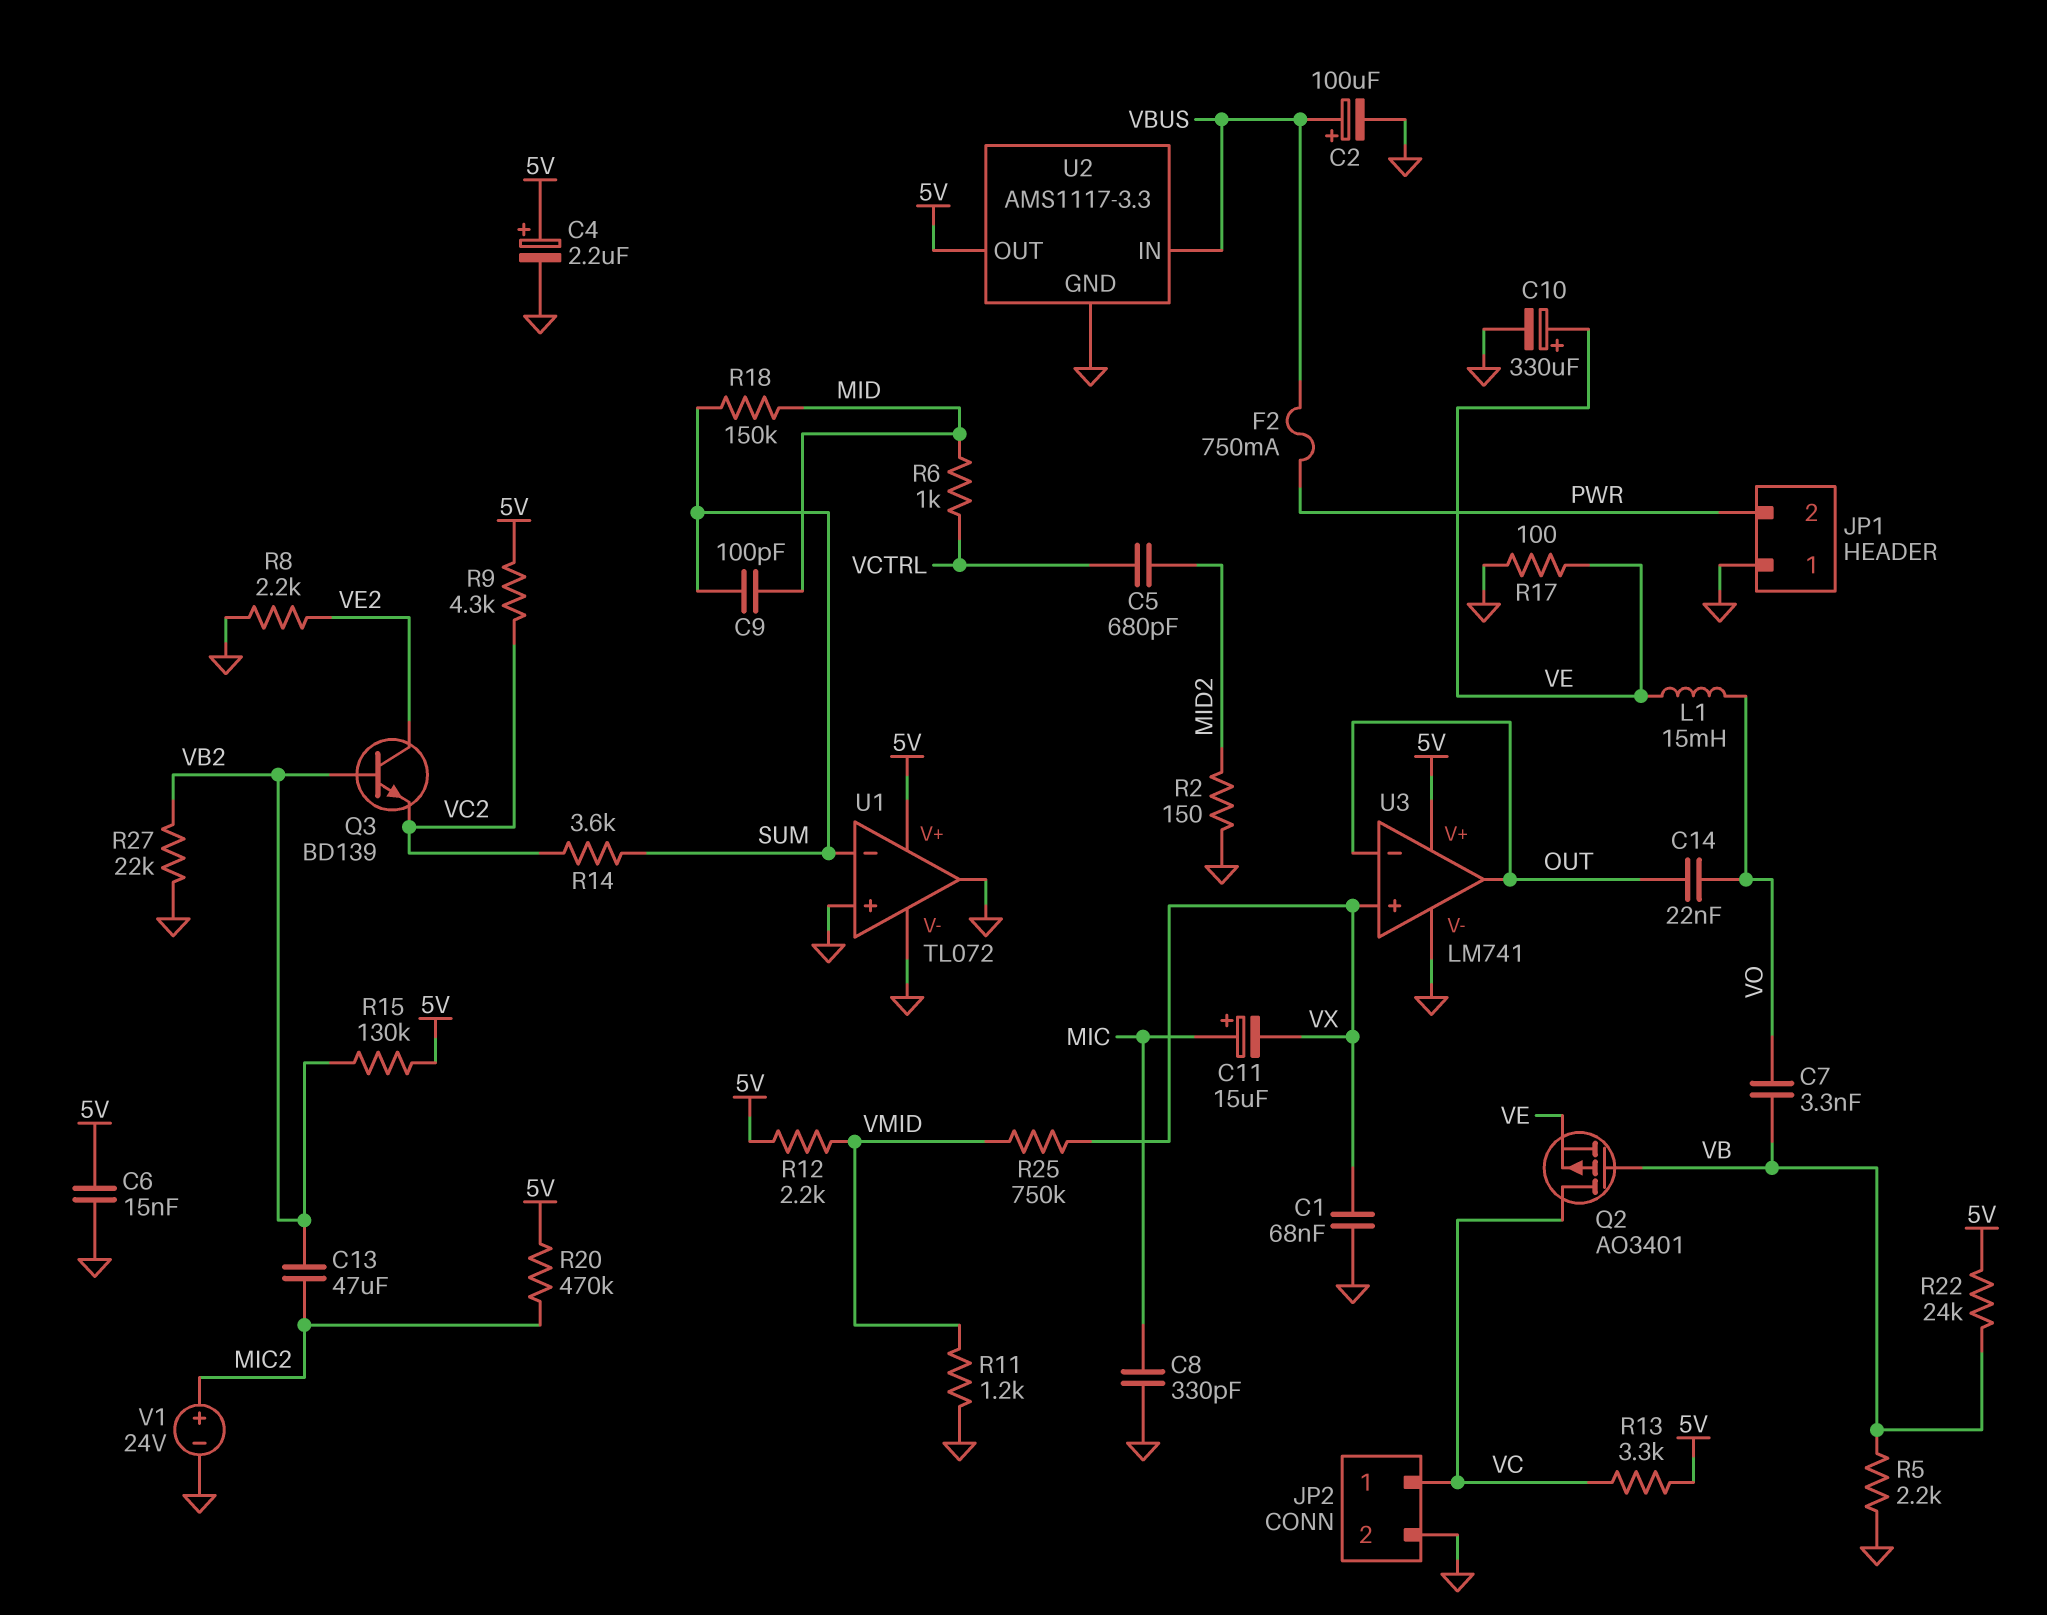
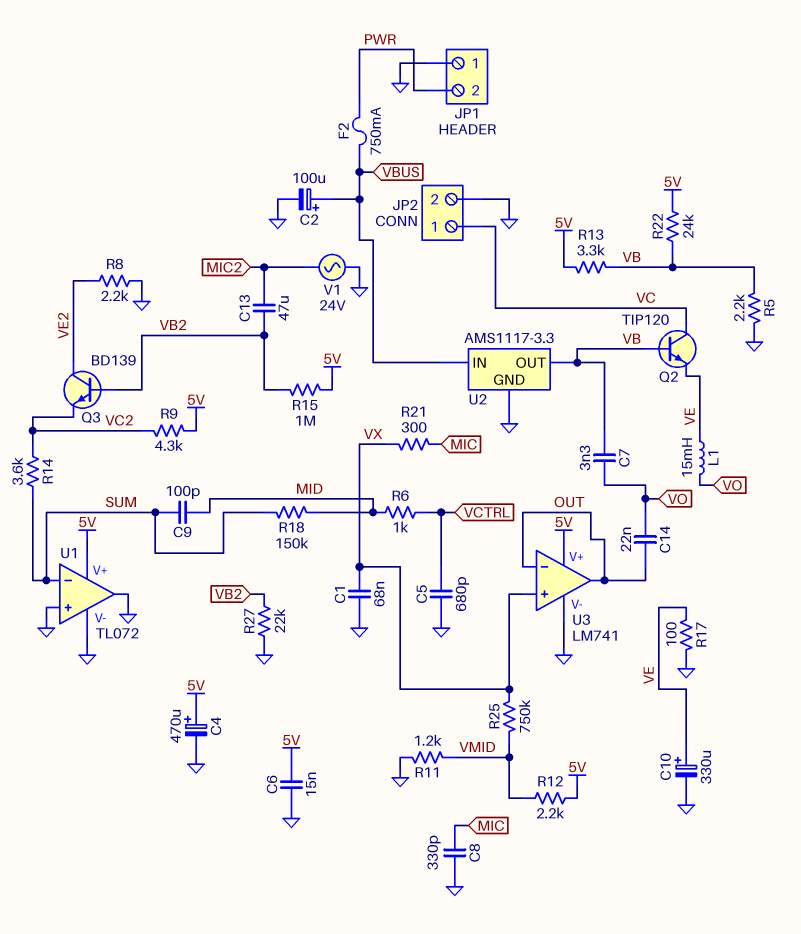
C4: 2.2uF (plus 5V, minus GND) -> 470uF (plus 5V, minus GND)
C5: 680pF (MID2, VCTRL) -> 680pF (GND, VCTRL)
C11: 15uF (plus MIC, minus VX) -> none
Q2: PMOS AO3401 (G VB, D VC, S VE) -> NPN TIP120 (B VB, C VC, E VE)
R2: 150 (GND, MID2) -> none
R13: 3.3k (5V, VC) -> 3.3k (5V, VB)
R15: 130k (5V, VB2) -> 1M (5V, VB2)
R20: 470k (5V, MIC2) -> none
R21: none -> 300 (MIC, VX)
U2 pin OUT: 5V -> VB
V1: 24V (plus MIC2, minus GND) -> AC 24V (GND, MIC2)

